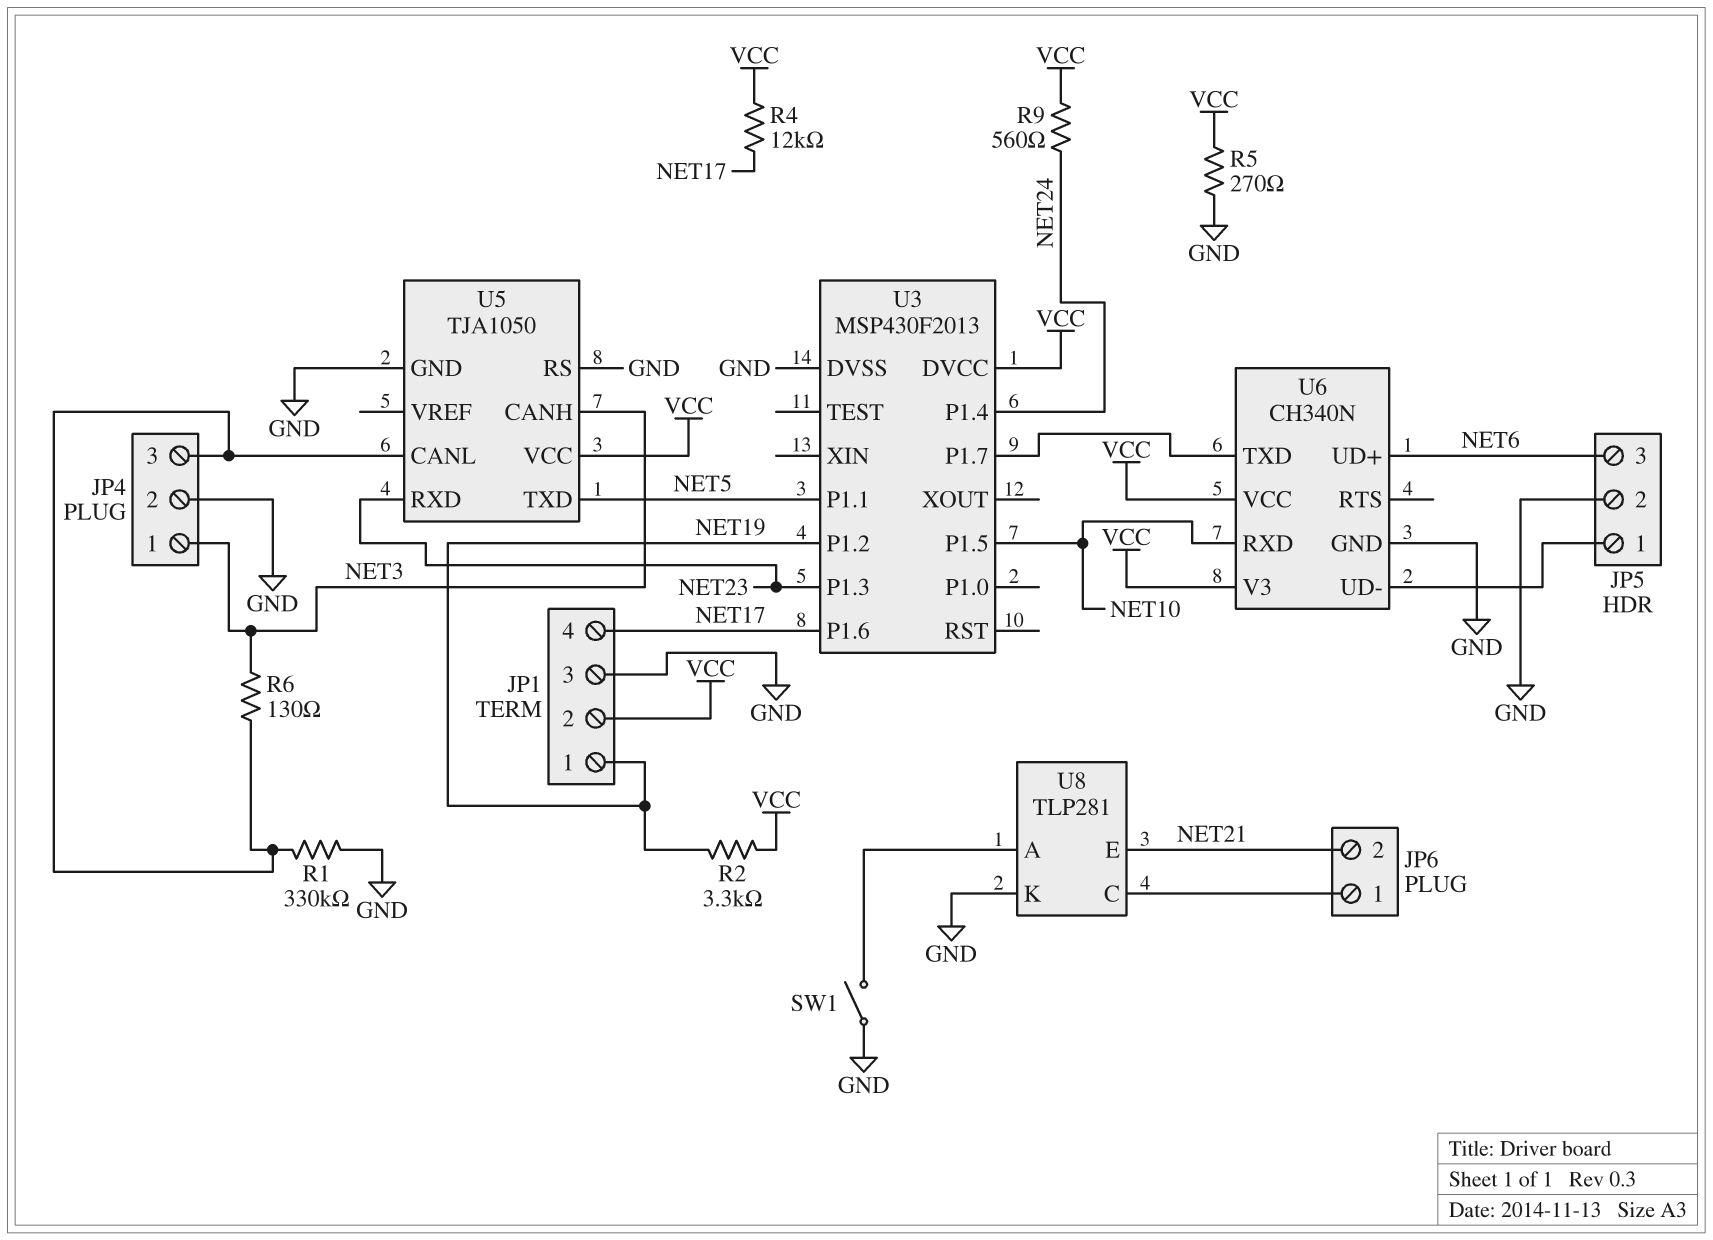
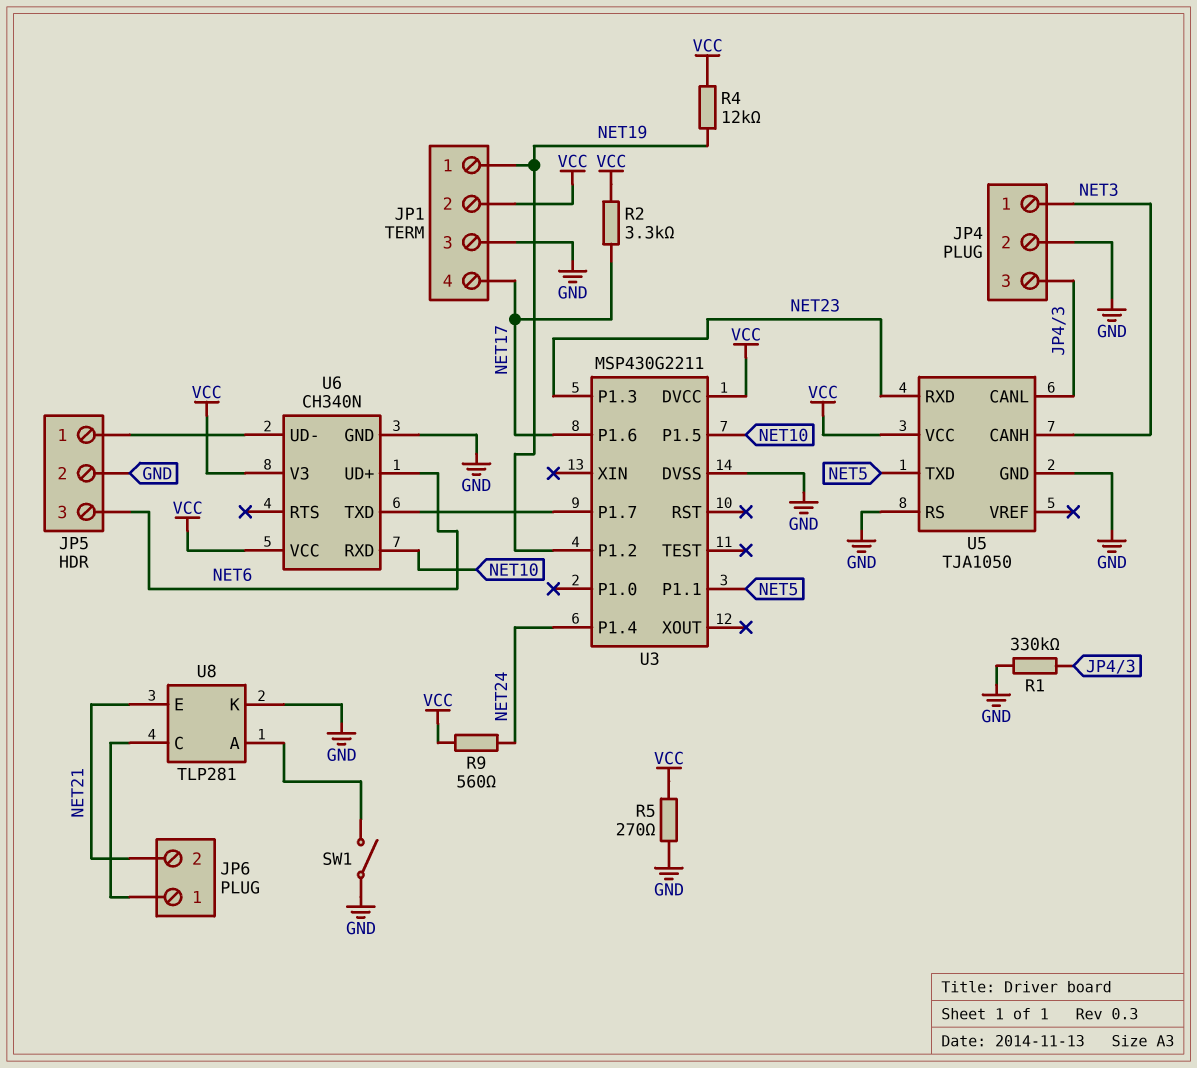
R2: 3.3k (NET19, VCC) -> 3.3k (NET17, VCC)
R4: 12k (NET17, VCC) -> 12k (NET19, VCC)
R6: 130 (JP4/3, NET3) -> none
U3: MSP430F2013 -> MSP430G2211

